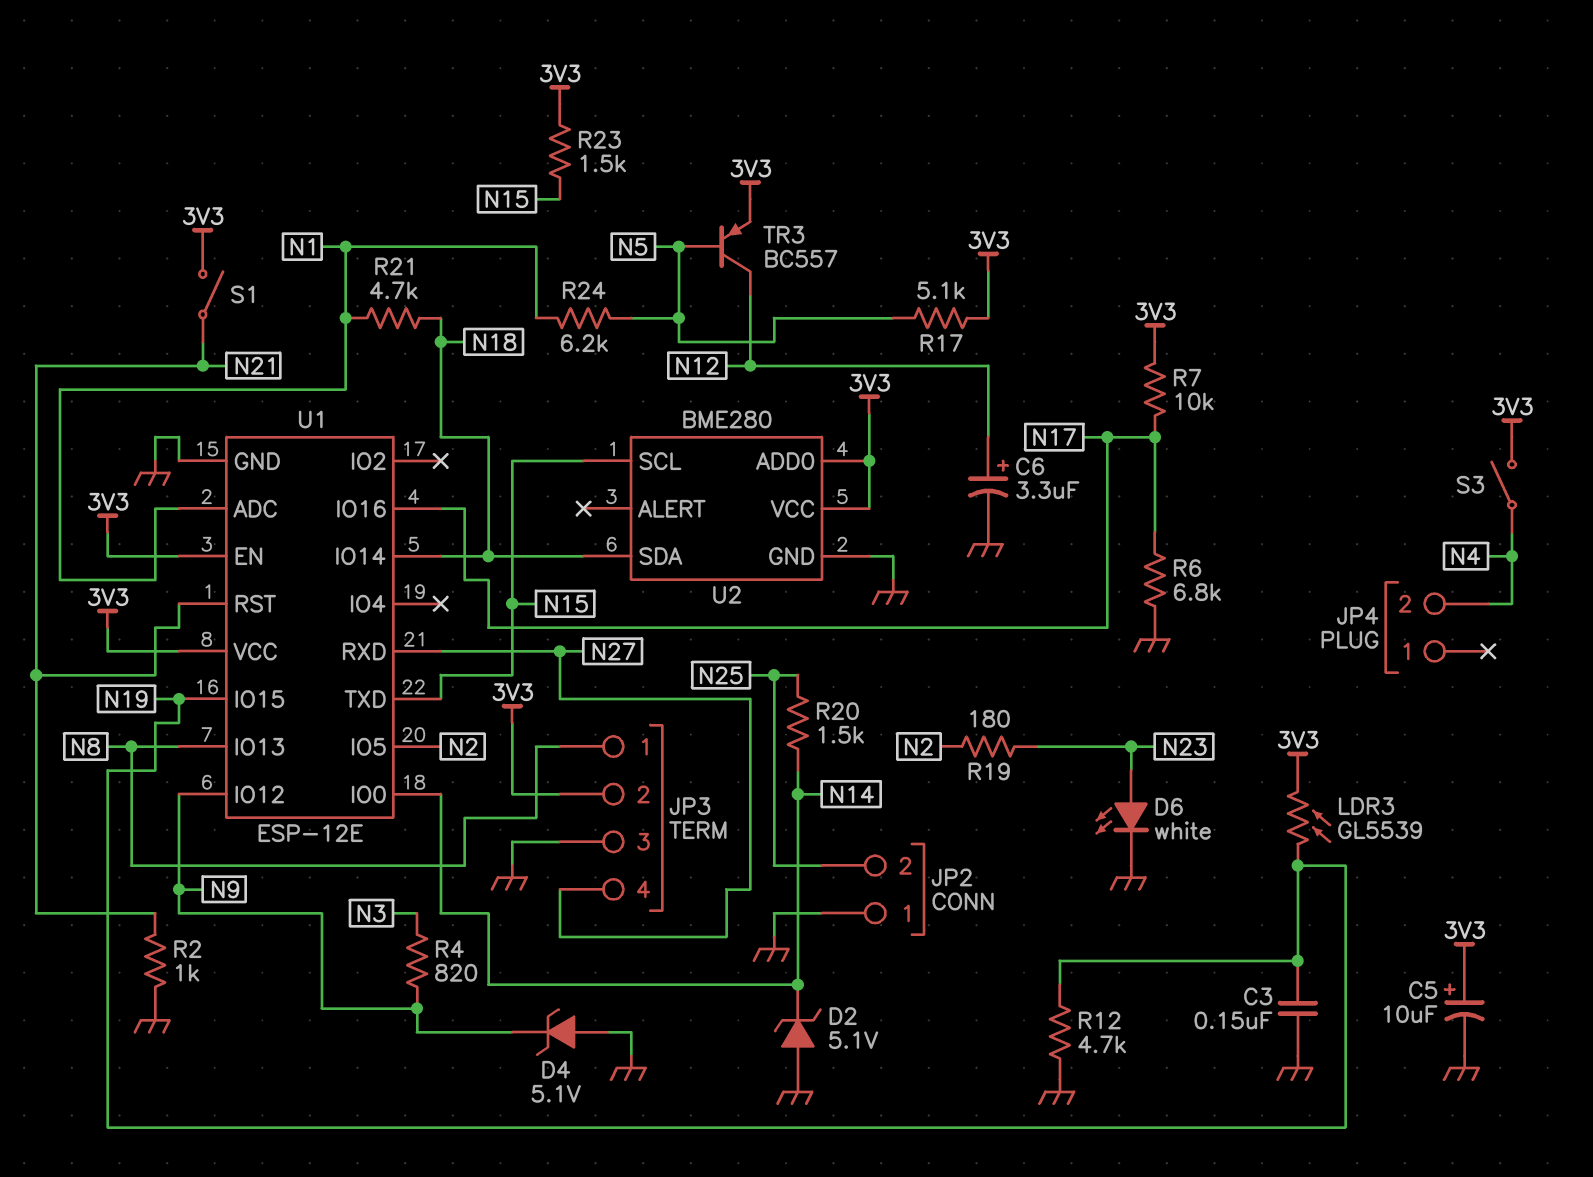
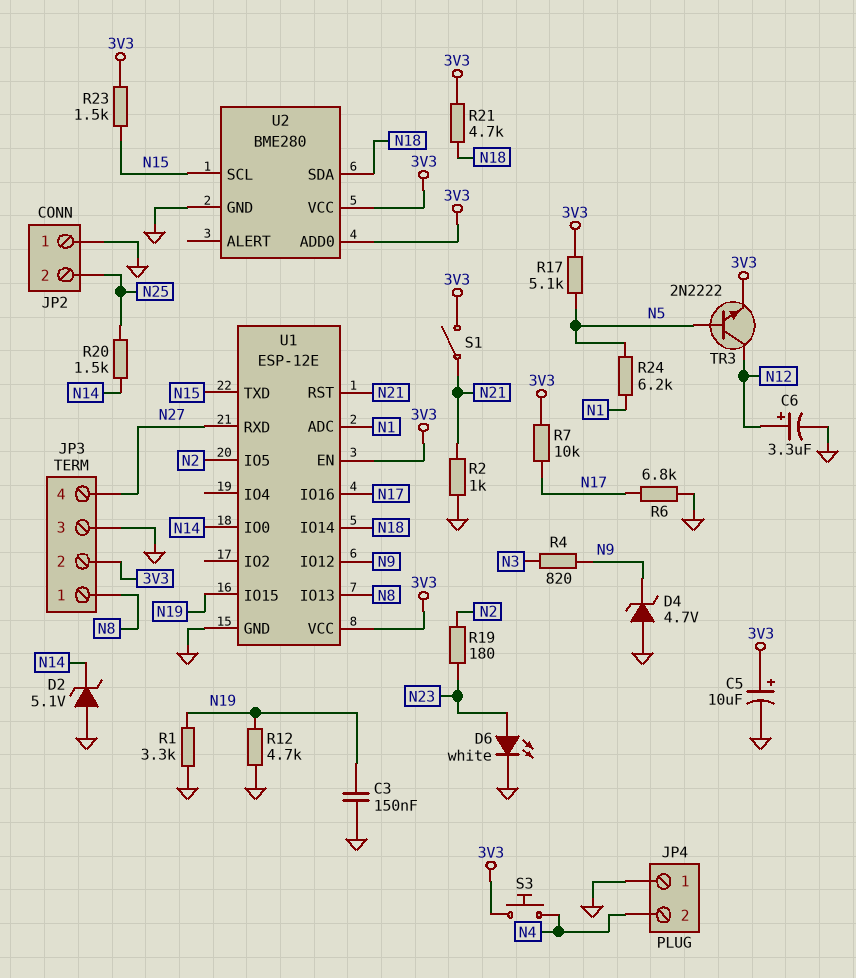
D4: zener 5.1V (A GND, K N9) -> zener 4.7V (A GND, K N9)
JP4 pin 1: none -> GND
LDR3: GL5539 (3V3, N19) -> none
R1: none -> 3.3k (GND, N19)
R21: 4.7k (N1, N18) -> 4.7k (3V3, N18)
S3: switch (3V3, N4) -> button (3V3, N4)
TR3: PNP BC557 (B N5, C N12, E 3V3) -> NPN 2N2222 (B N5, C N12, E 3V3)

